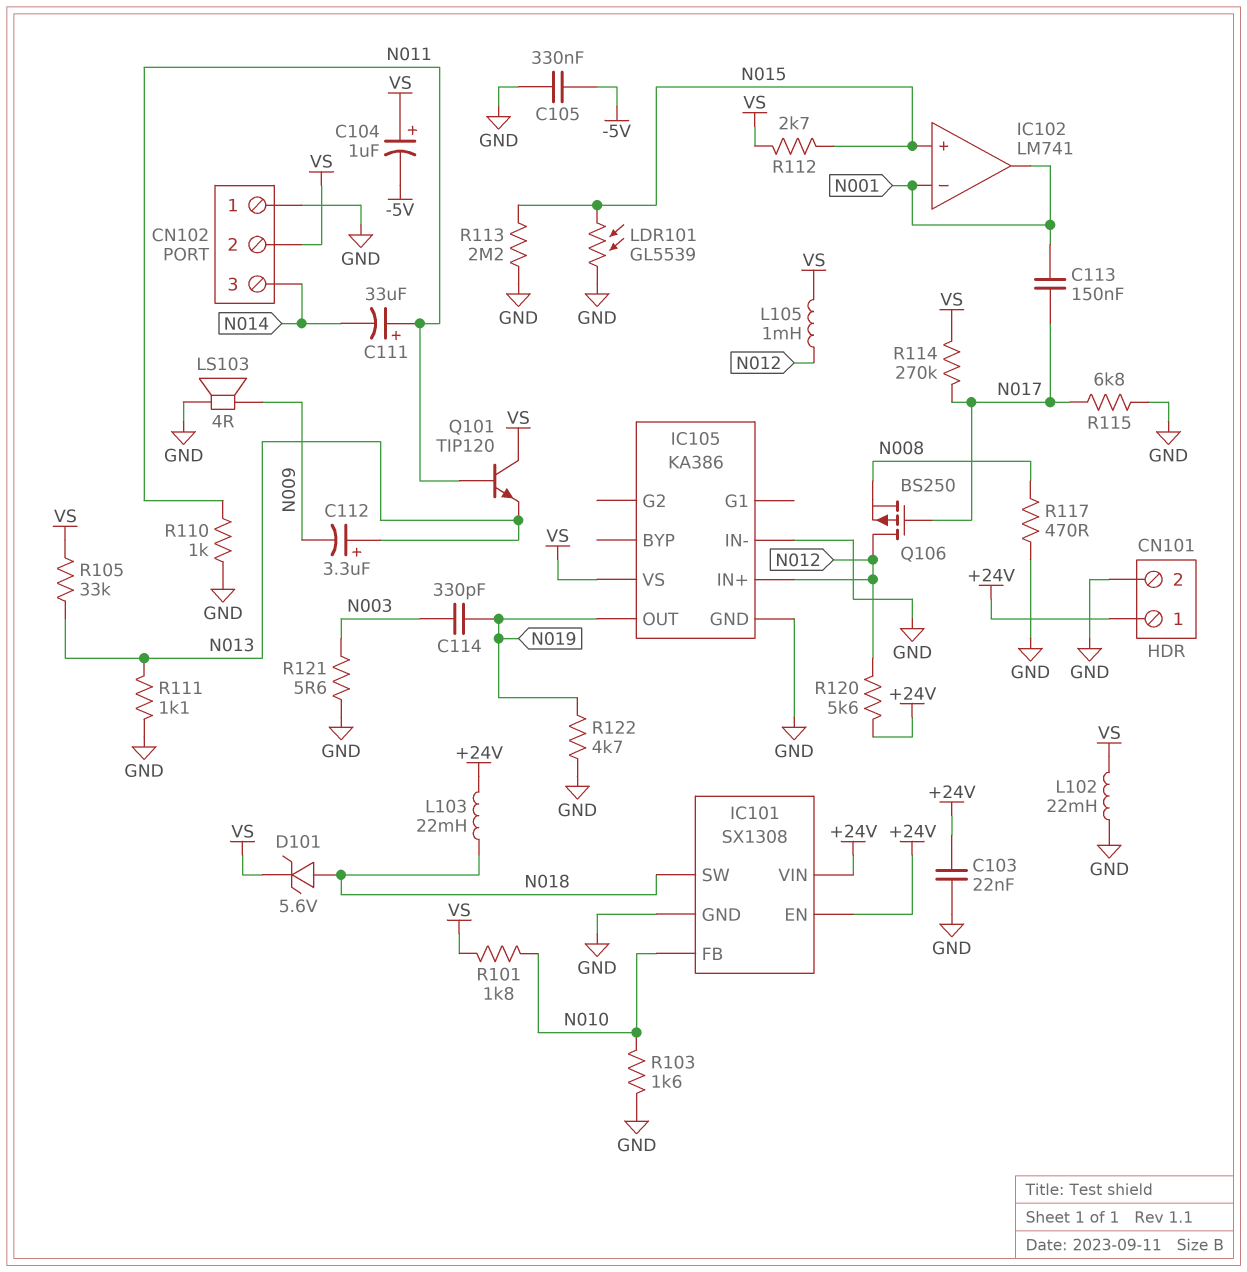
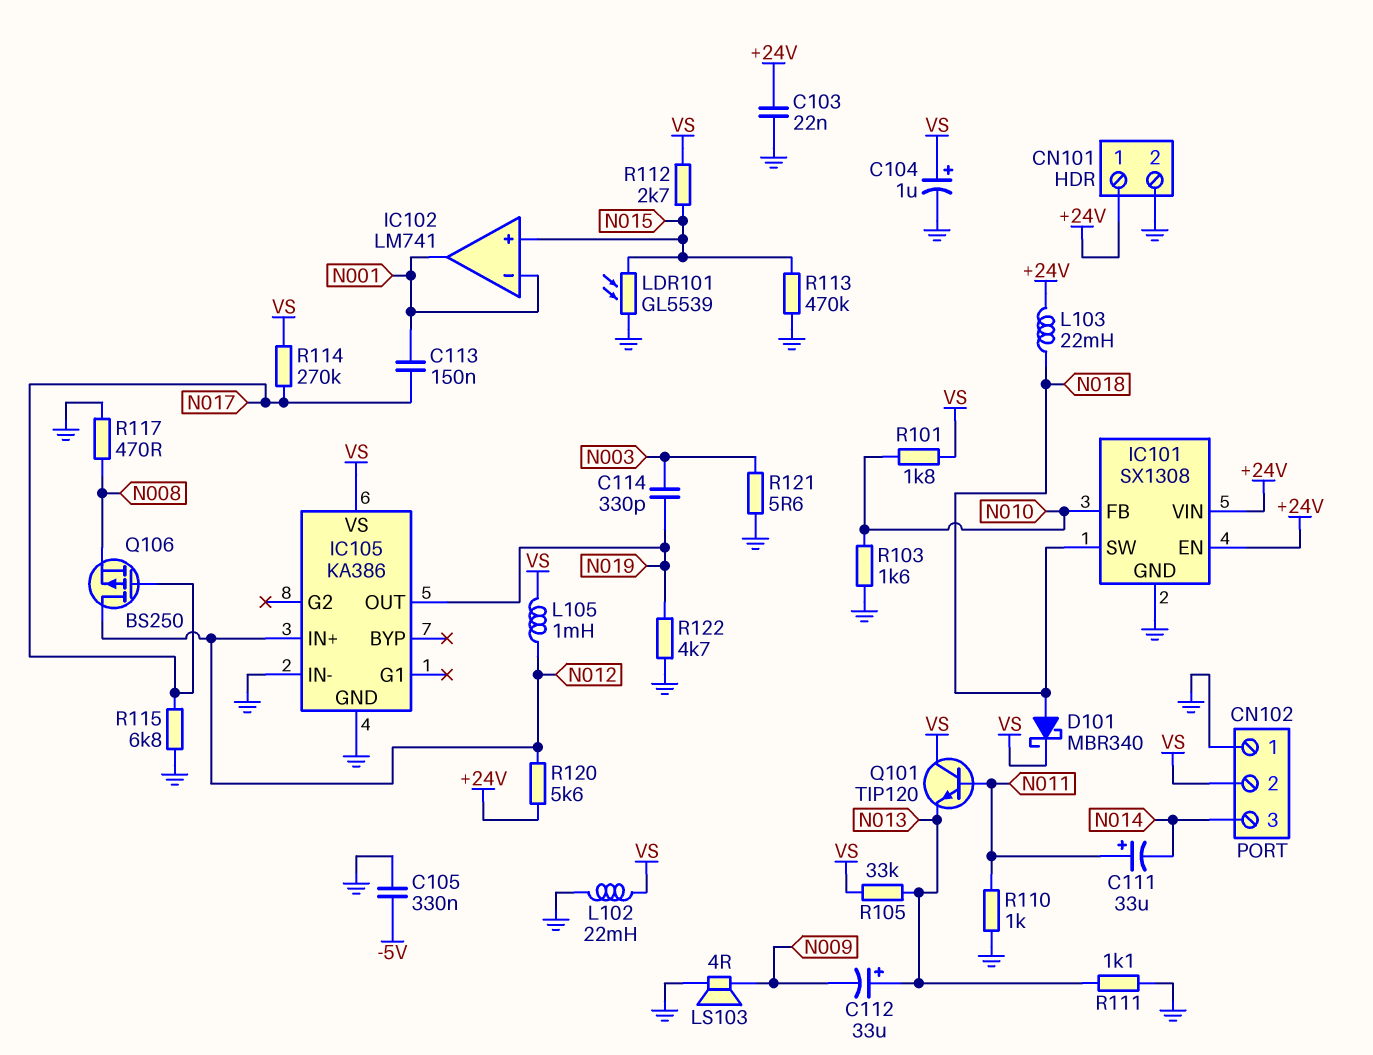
C104: 1uF (plus VS, minus -5V) -> 1uF (plus VS, minus GND)
C112: 3.3uF (plus N013, minus N009) -> 33uF (plus N013, minus N009)
D101: zener 5.6V (A N018, K VS) -> schottky MBR340 (A N018, K VS)
R113: 2.2M (GND, N015) -> 470k (GND, N015)

